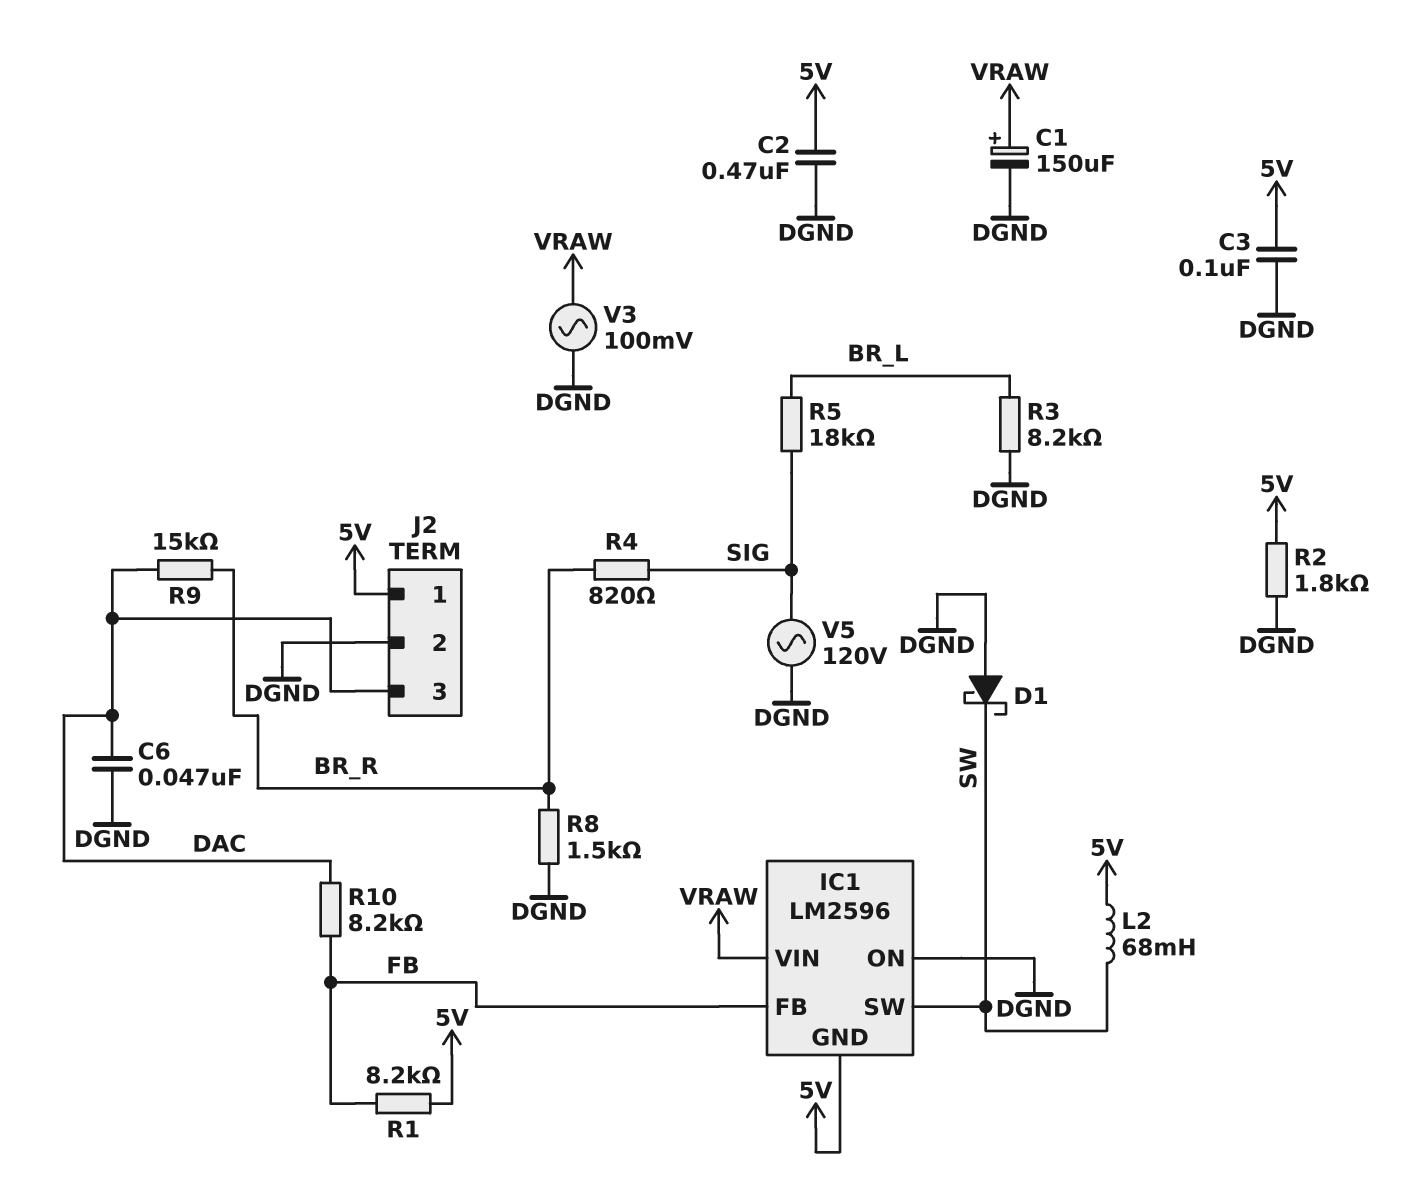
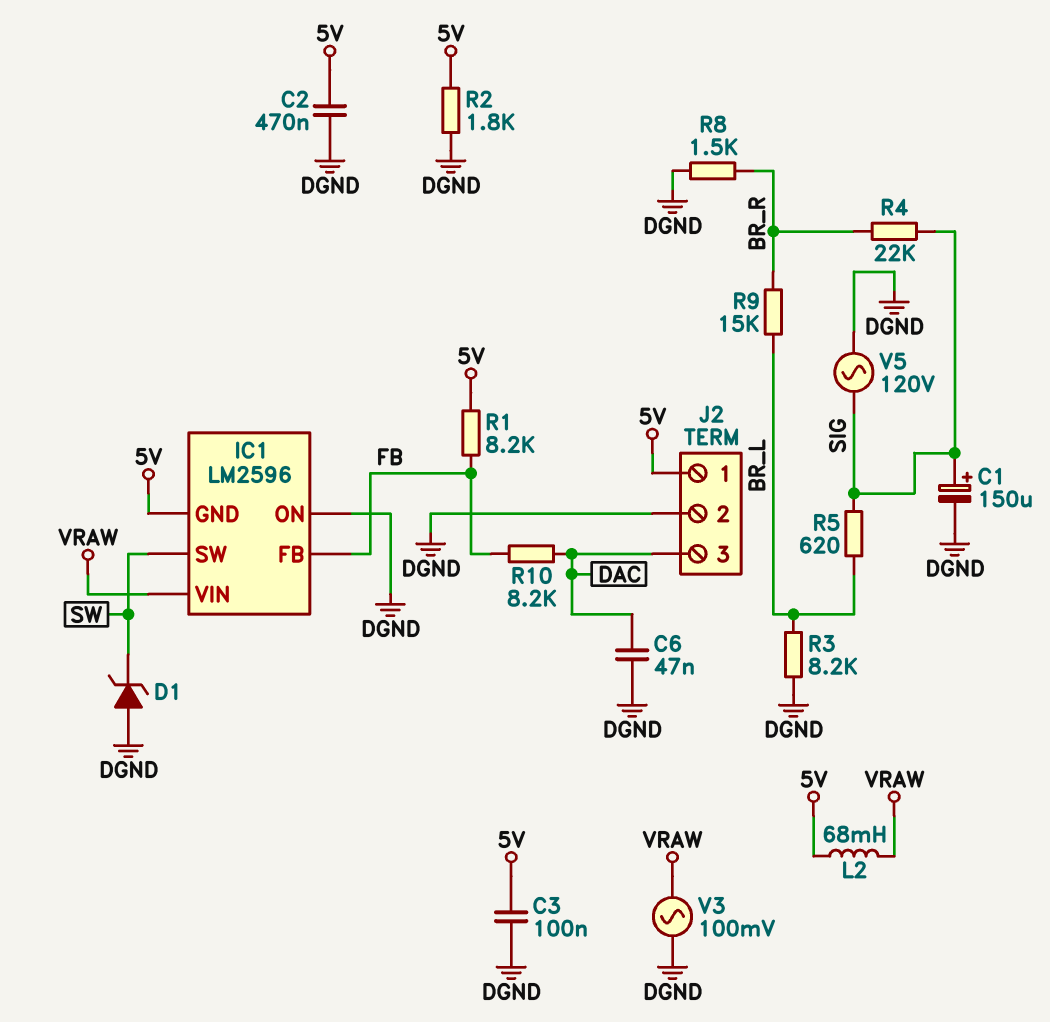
C1: 150uF (plus VRAW, minus DGND) -> 150uF (plus SIG, minus DGND)
D1: schottky (A DGND, K SW) -> zener (A DGND, K SW)
L2: 68mH (5V, SW) -> 68mH (5V, VRAW)
R4: 820 (BR_R, SIG) -> 22k (BR_R, SIG)
R5: 18k (BR_L, SIG) -> 620 (BR_L, SIG)
R9: 15k (BR_R, DAC) -> 15k (BR_L, BR_R)

